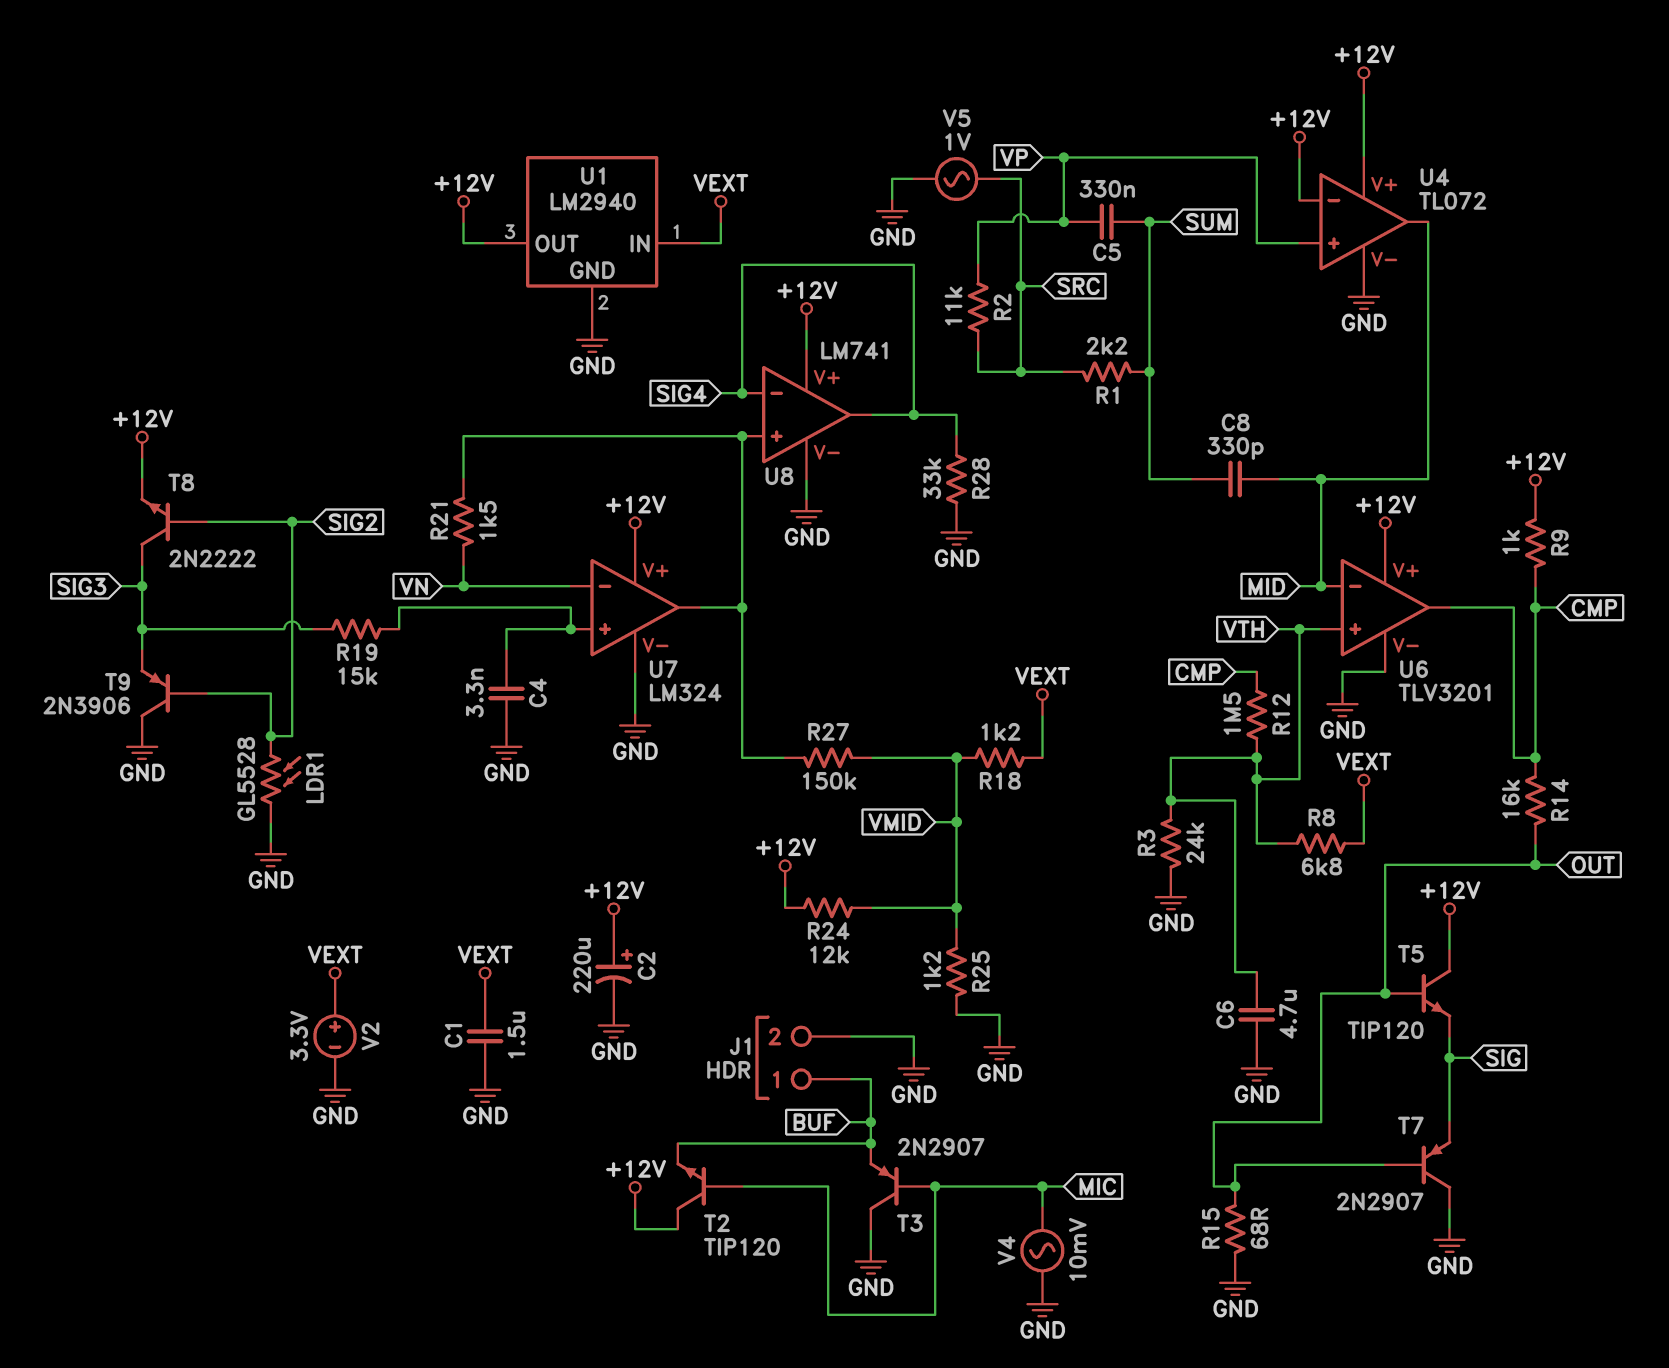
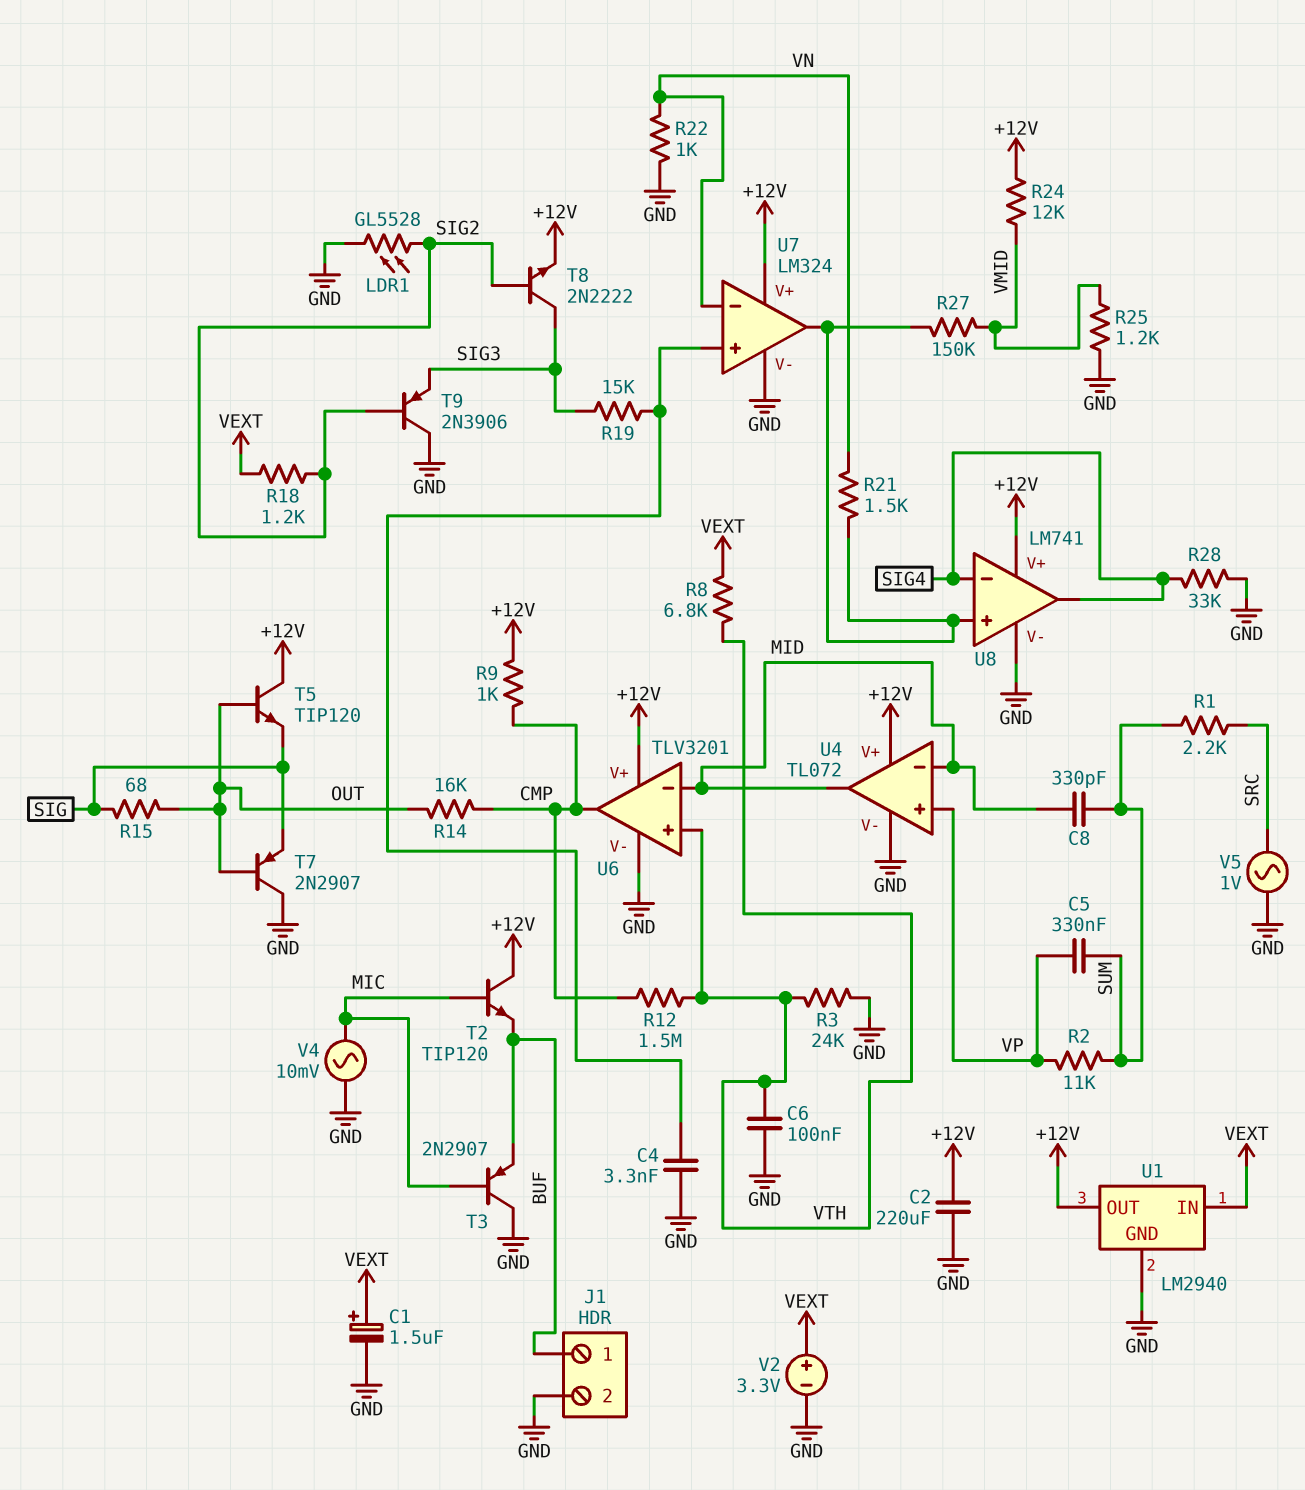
C1: 1.5uF (GND, VEXT) -> 1.5uF (plus VEXT, minus GND)
C2: 220uF (plus +12V, minus GND) -> 220uF (+12V, GND)
C6: 4.7uF (GND, VTH) -> 100nF (GND, VTH)
R2: 11k (SRC, VP) -> 11k (SUM, VP)
R15: 68 (GND, OUT) -> 68 (OUT, SIG)
R18: 1.2k (VEXT, VMID) -> 1.2k (SIG2, VEXT)
R22: none -> 1k (GND, VN)
U4 pin in-: +12V -> MID

